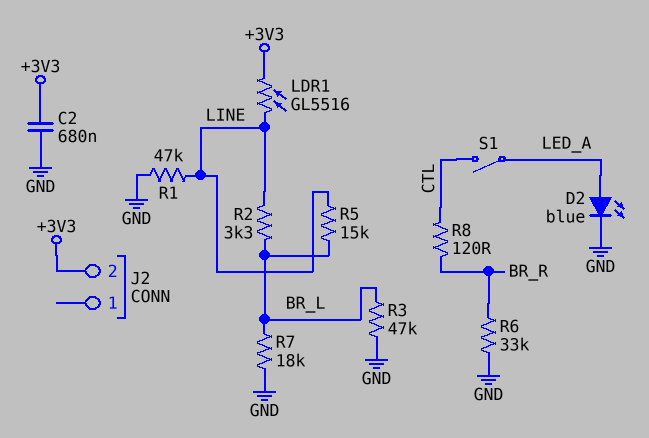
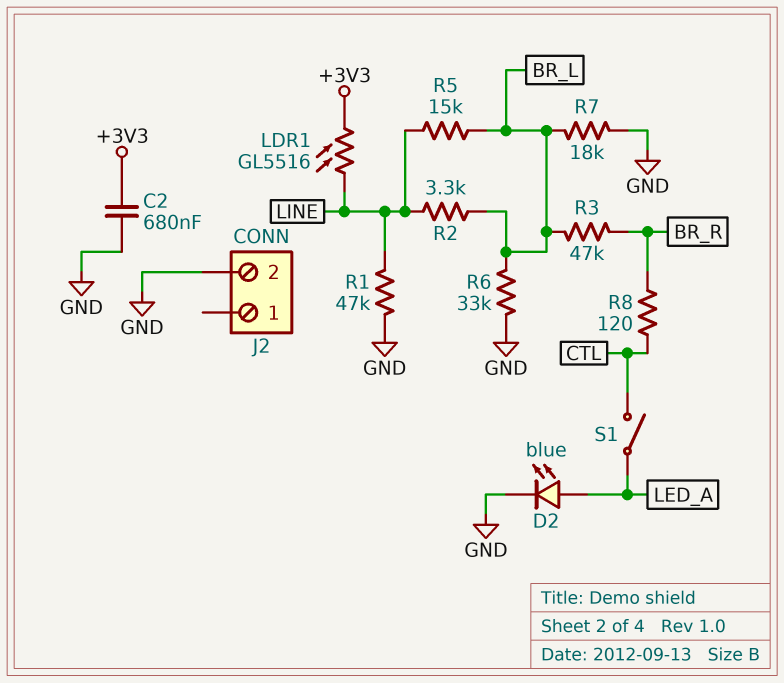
J2 pin 2: +3V3 -> GND
R3: 47k (BR_L, GND) -> 47k (BR_L, BR_R)
R6: 33k (BR_R, GND) -> 33k (BR_L, GND)

